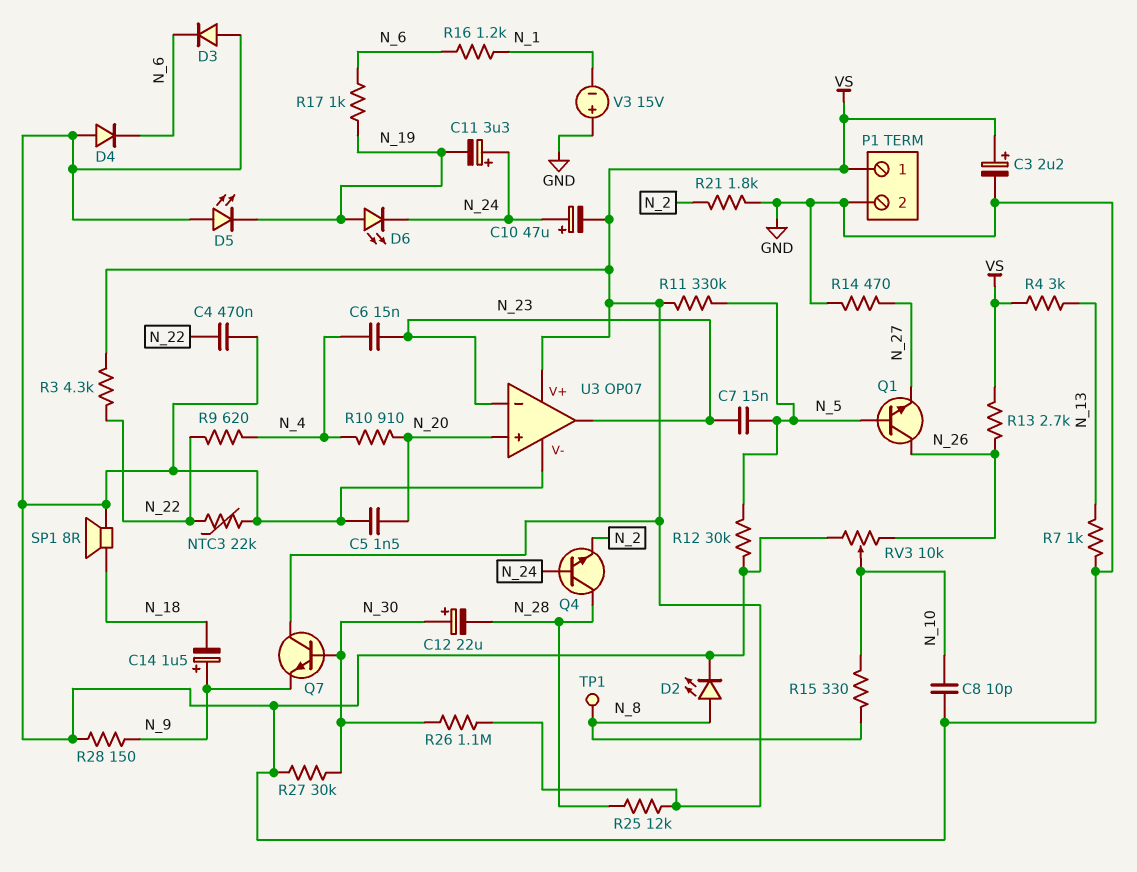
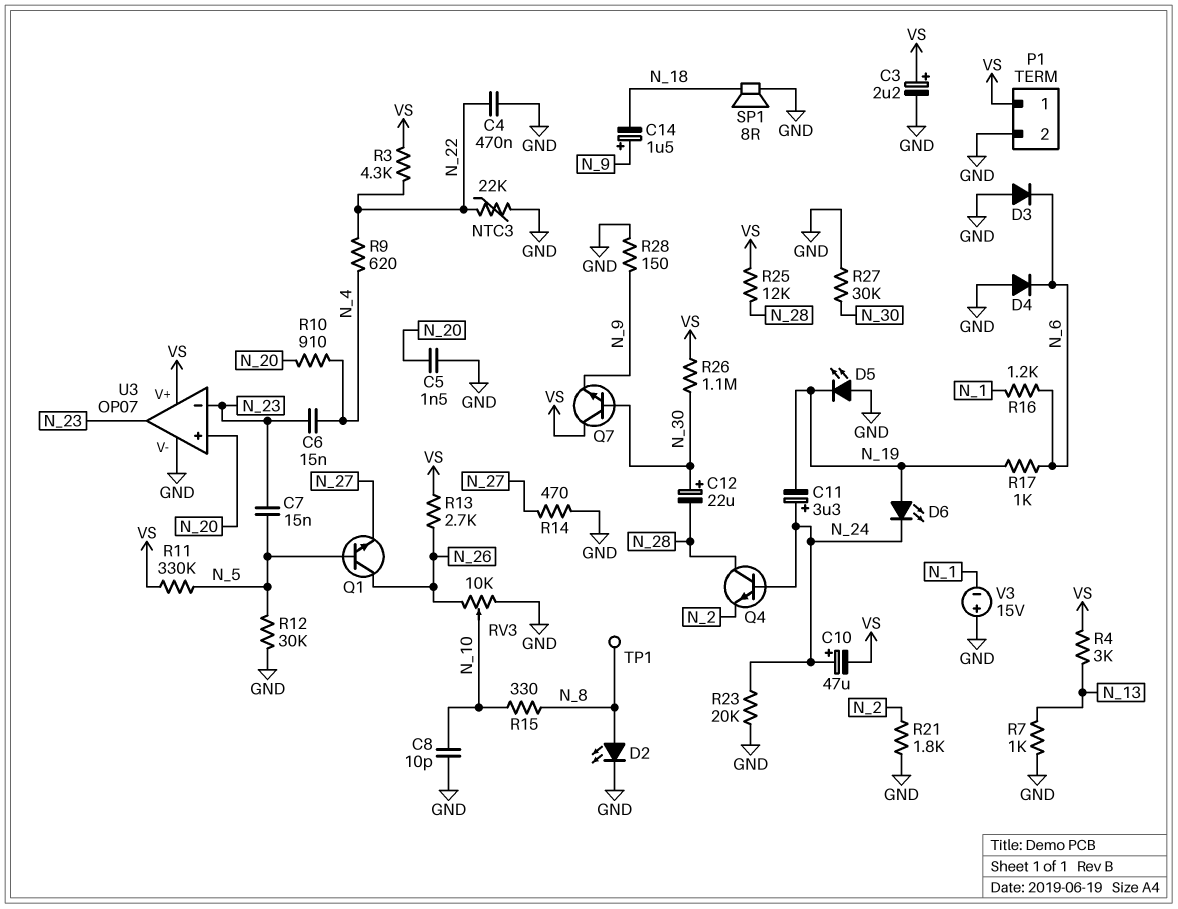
R23: none -> 20k (GND, N_24)

